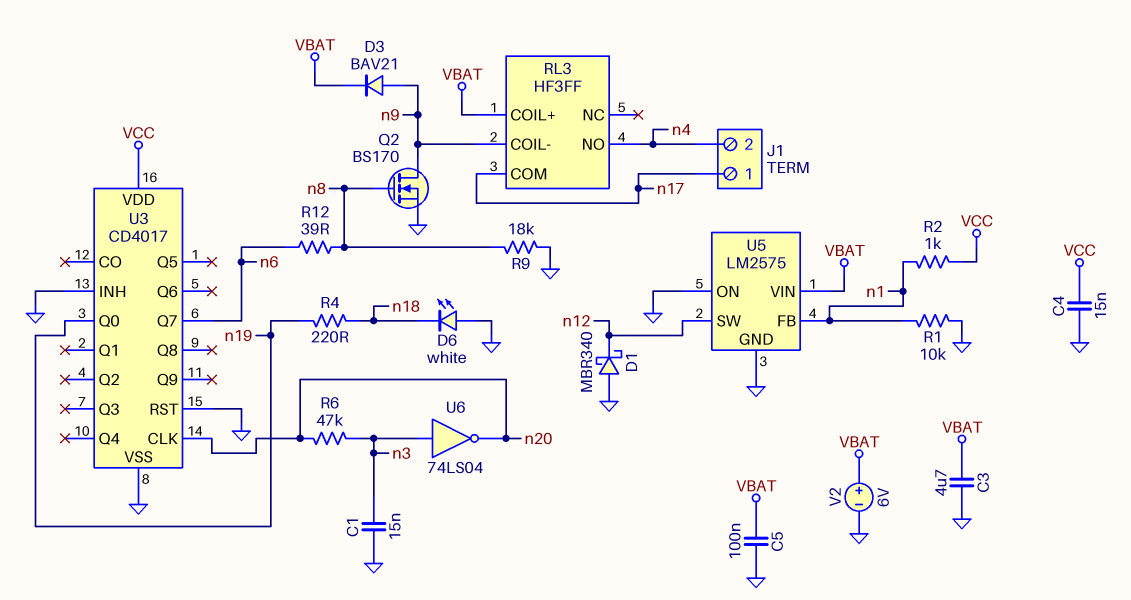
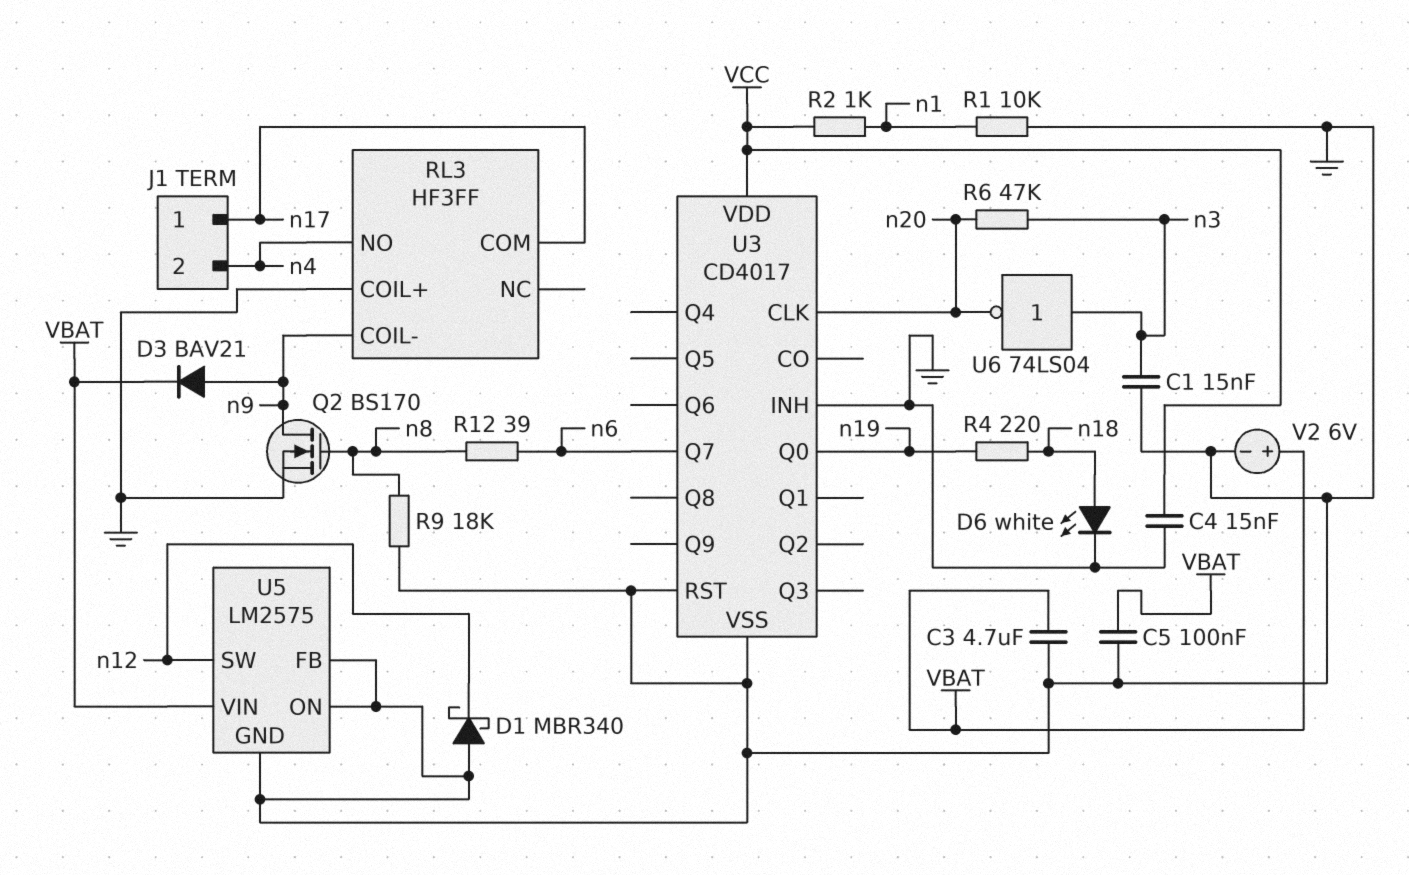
D6: LED white (A GND, K n18) -> LED white (A n18, K GND)
RL3 pin COIL+: VBAT -> GND
U5 pin FB: n1 -> GND

